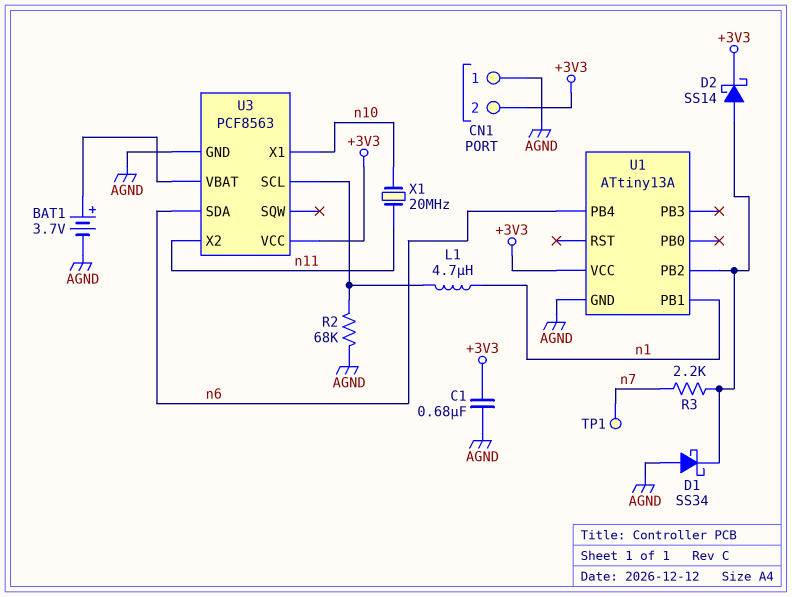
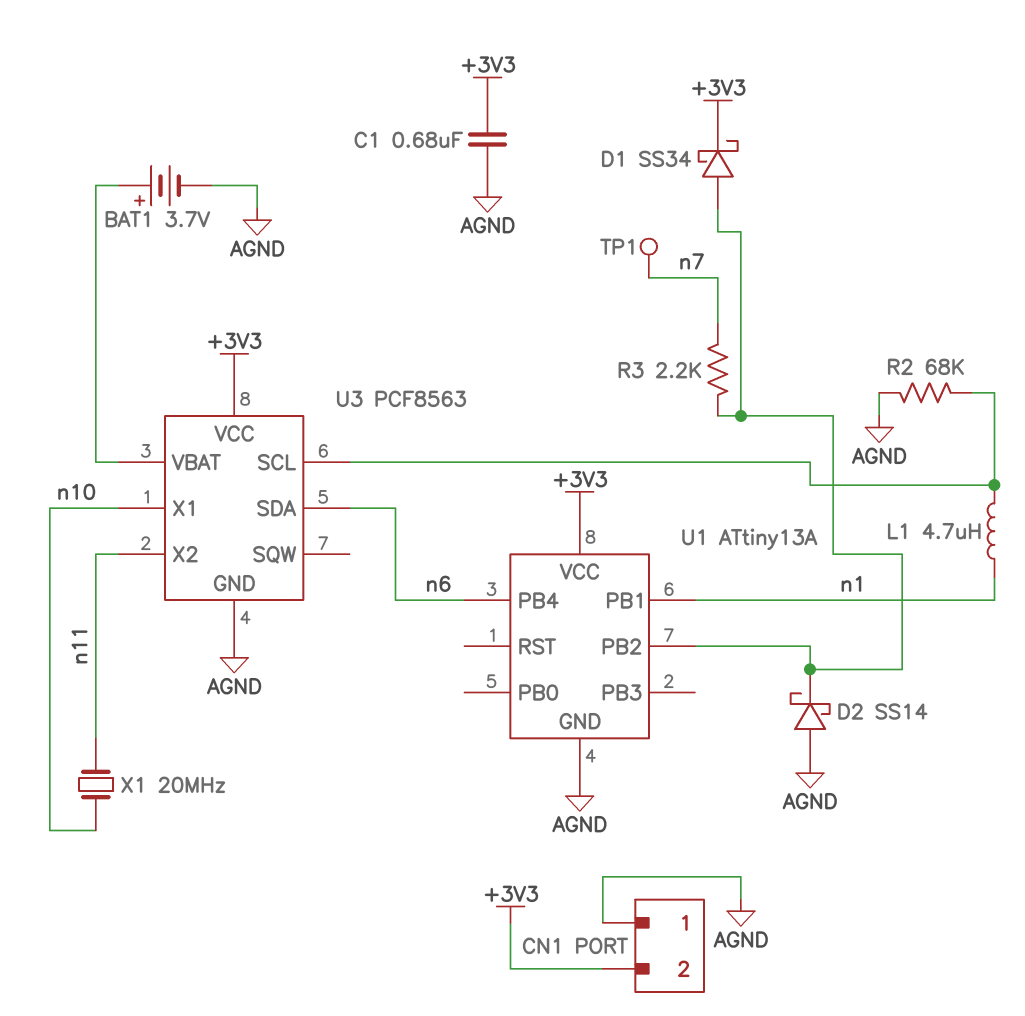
D1: schottky SS34 (A AGND, K U1/PB2) -> schottky SS34 (A U1/PB2, K +3V3)
D2: schottky SS14 (A U1/PB2, K +3V3) -> schottky SS14 (A AGND, K U1/PB2)

